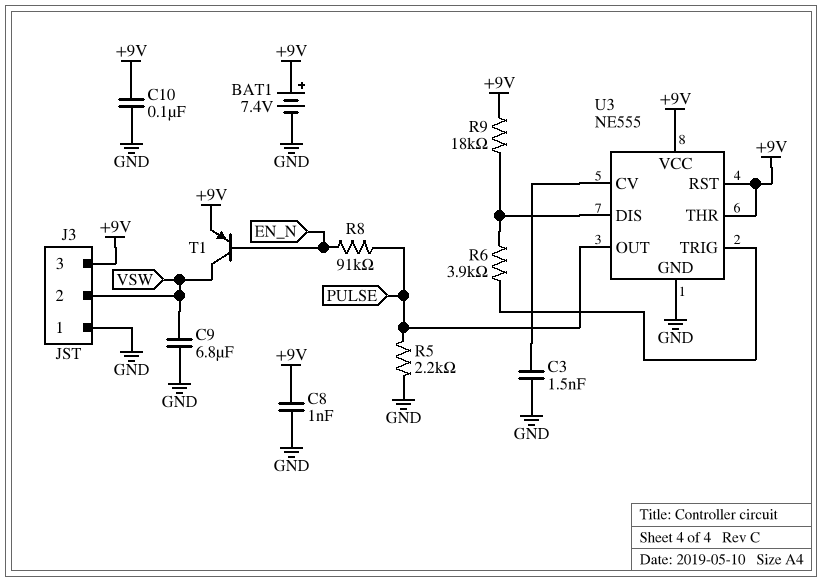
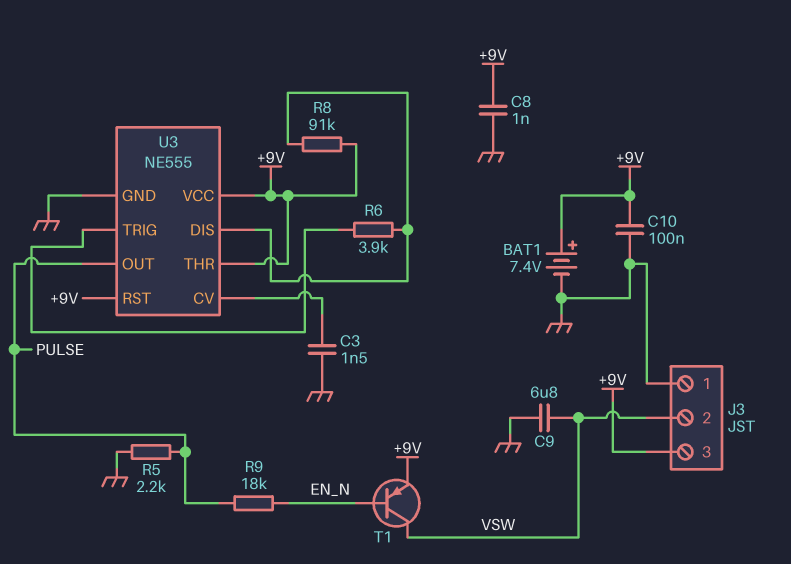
R8: 91k (EN_N, PULSE) -> 91k (+9V, U3/DIS)
R9: 18k (+9V, U3/DIS) -> 18k (EN_N, PULSE)

